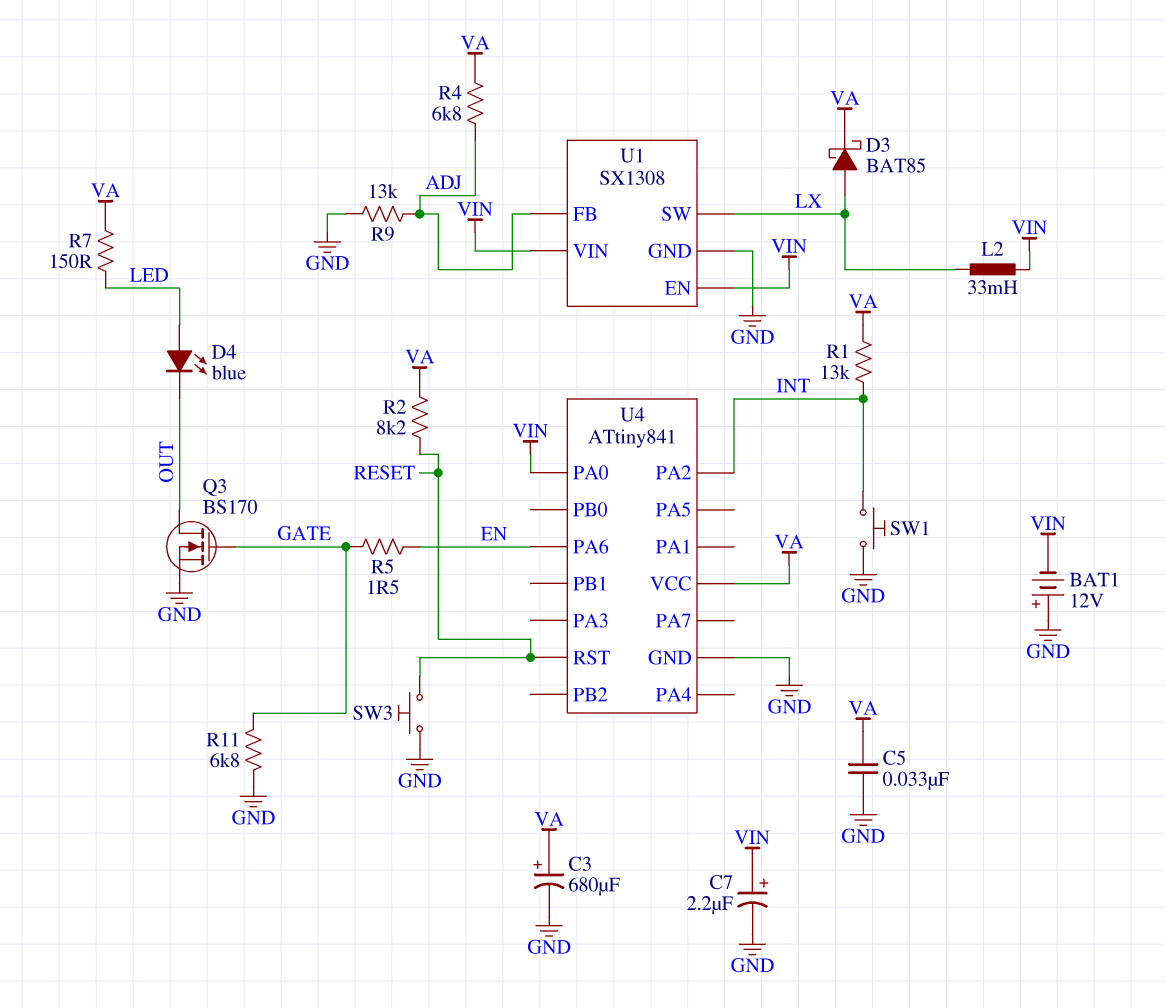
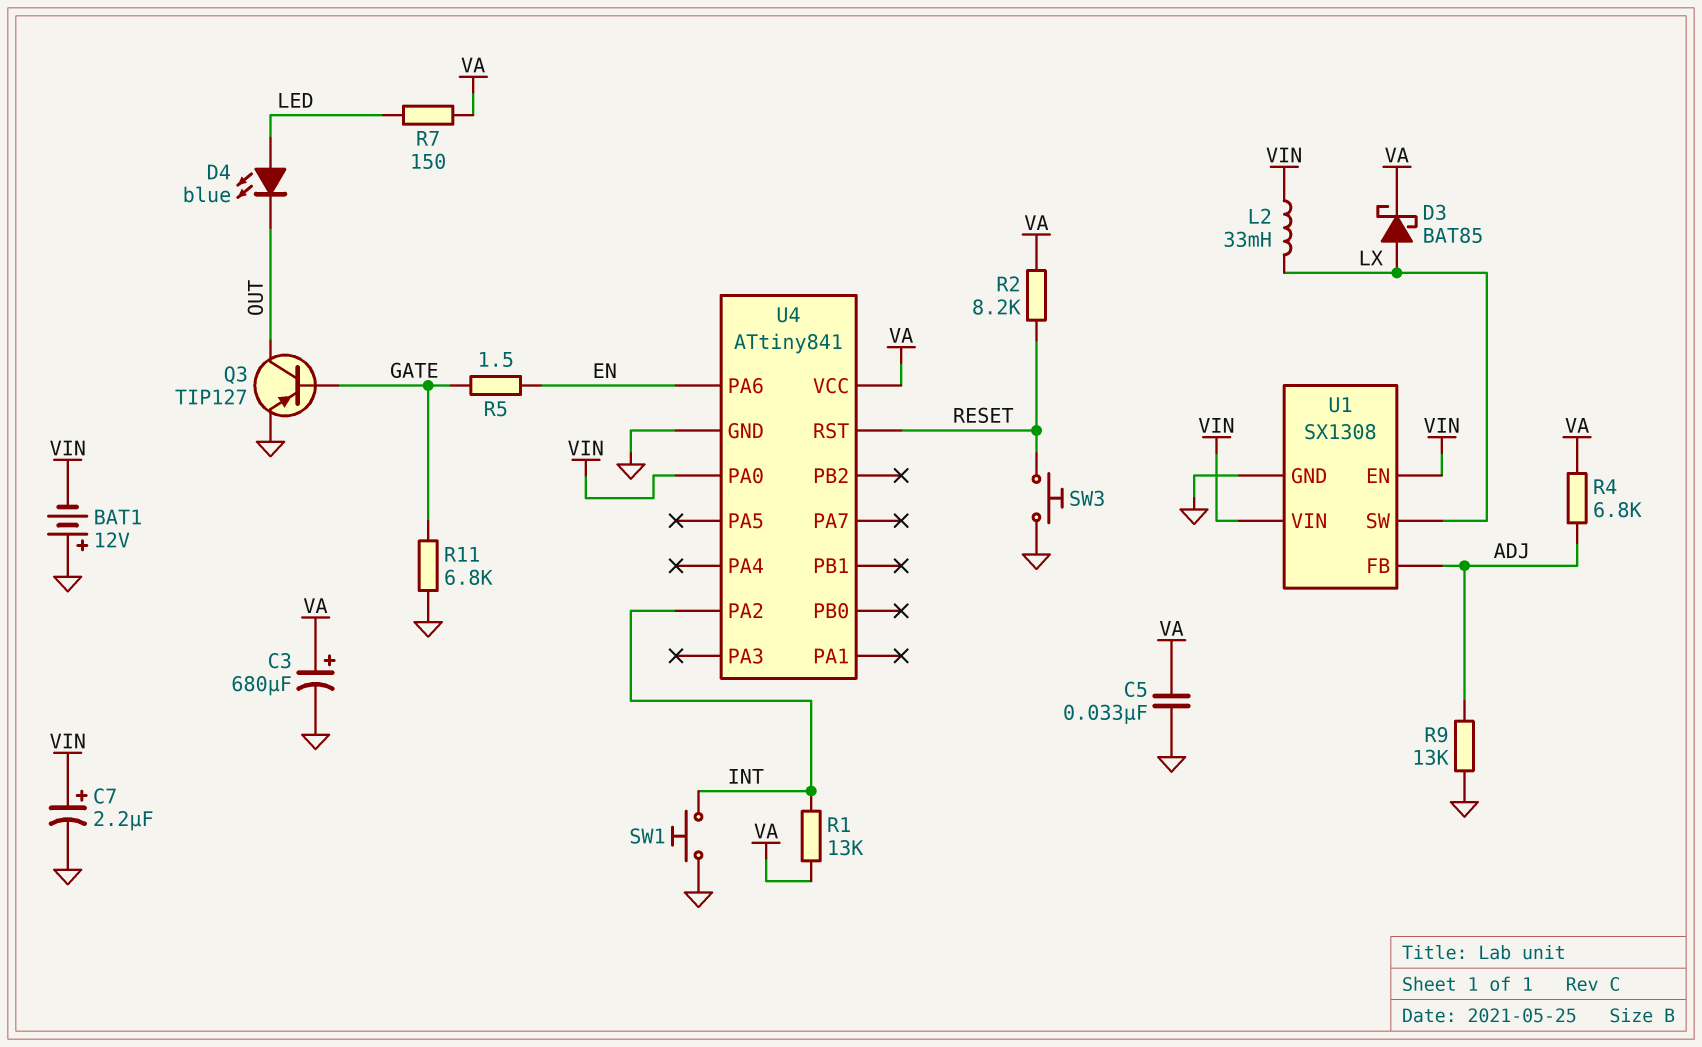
Q3: NMOS BS170 (G GATE, D OUT, S GND) -> PNP TIP127 (B GATE, C OUT, E GND)

